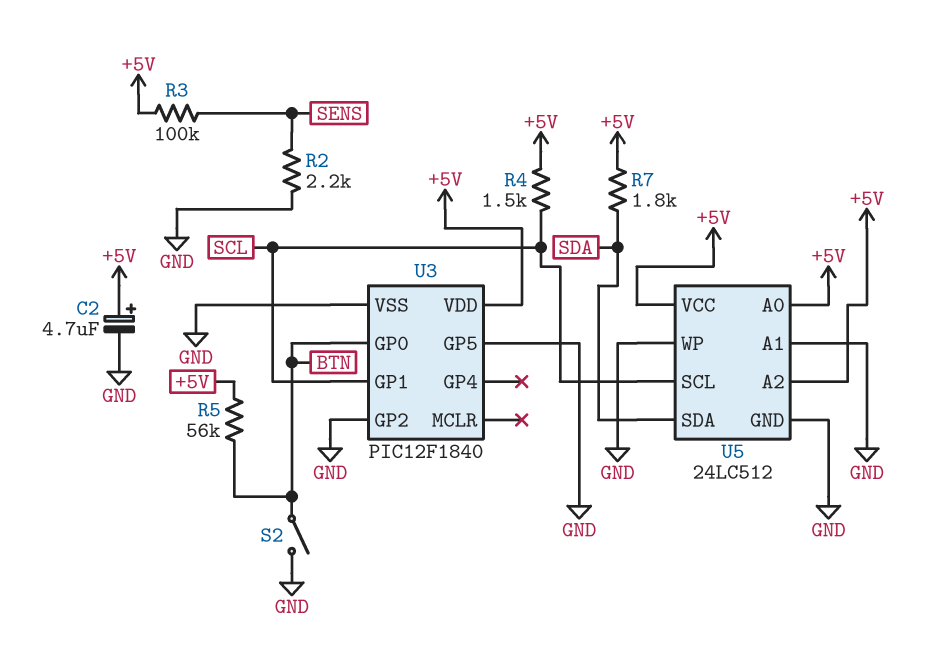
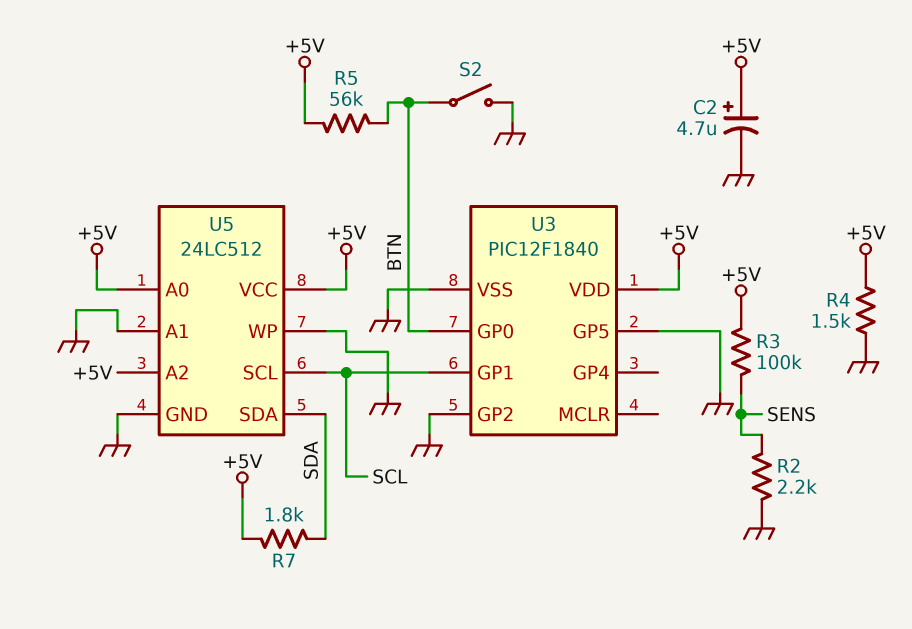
R4: 1.5k (+5V, SCL) -> 1.5k (+5V, GND)

